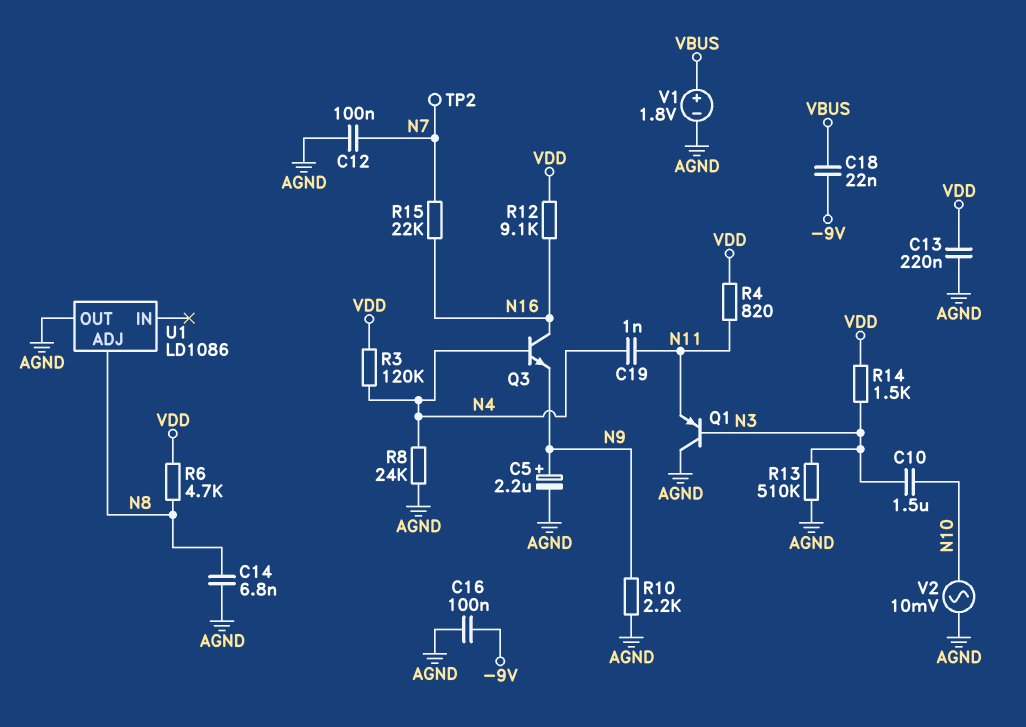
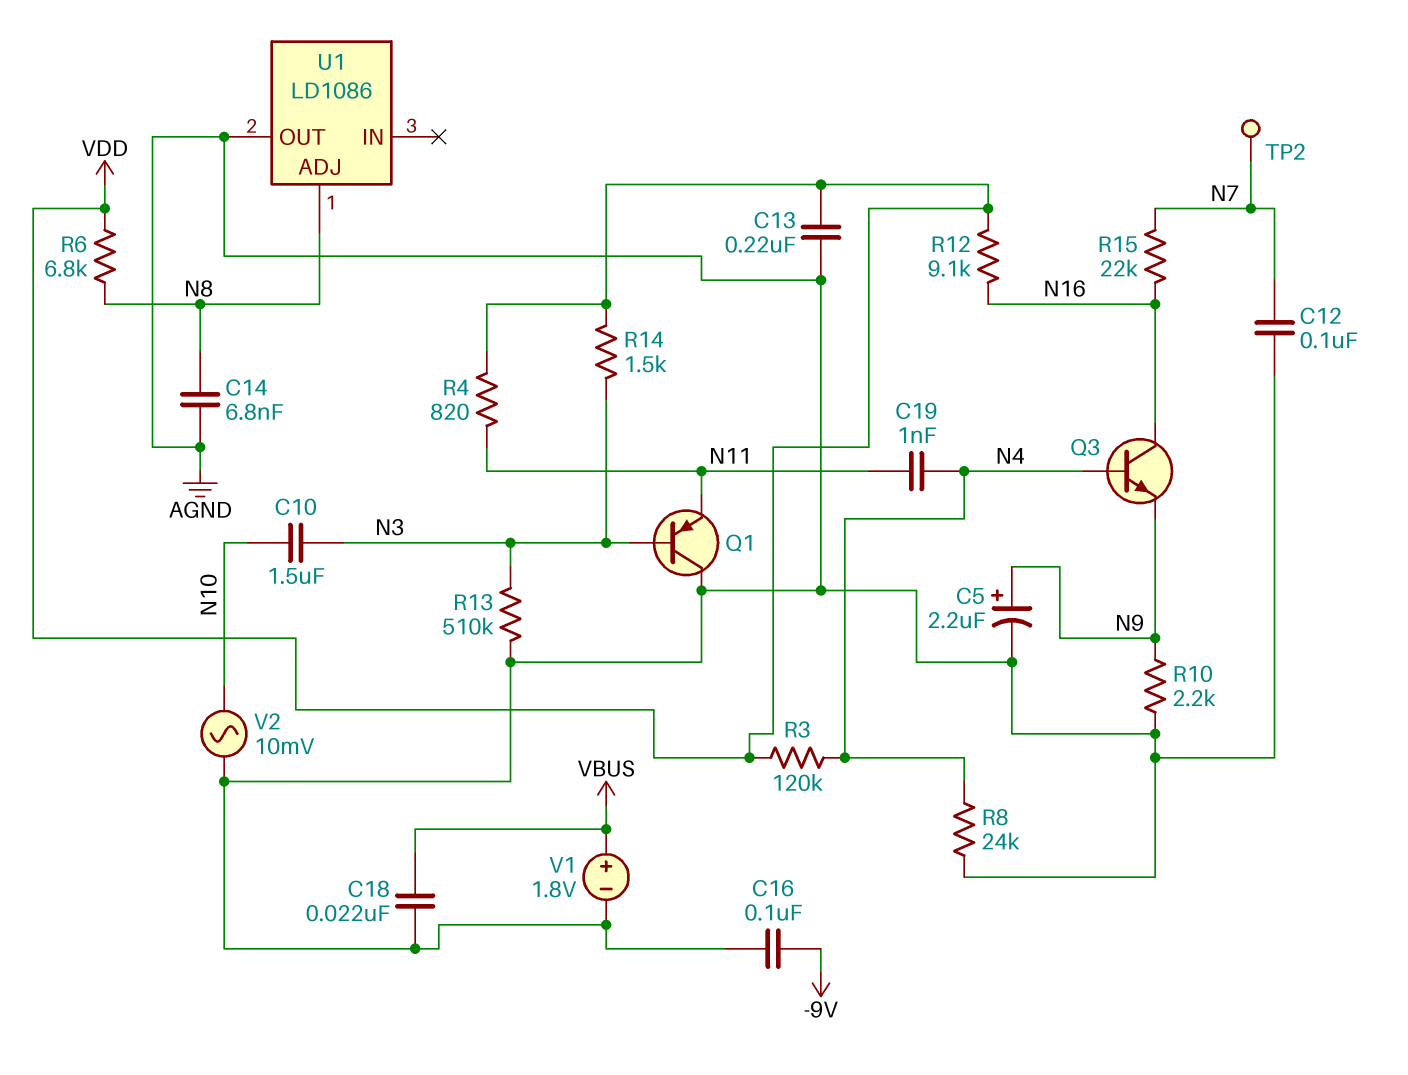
C18: 22nF (-9V, VBUS) -> 22nF (AGND, VBUS)
R6: 4.7k (N8, VDD) -> 6.8k (N8, VDD)

